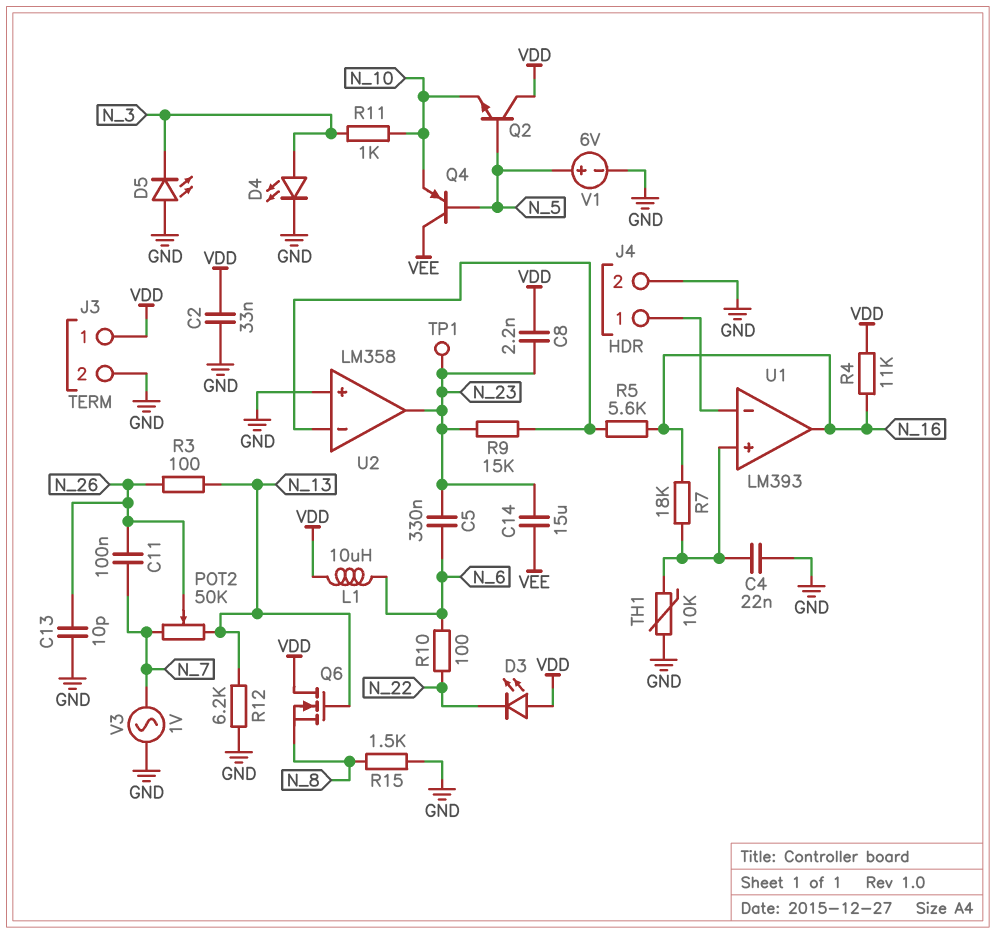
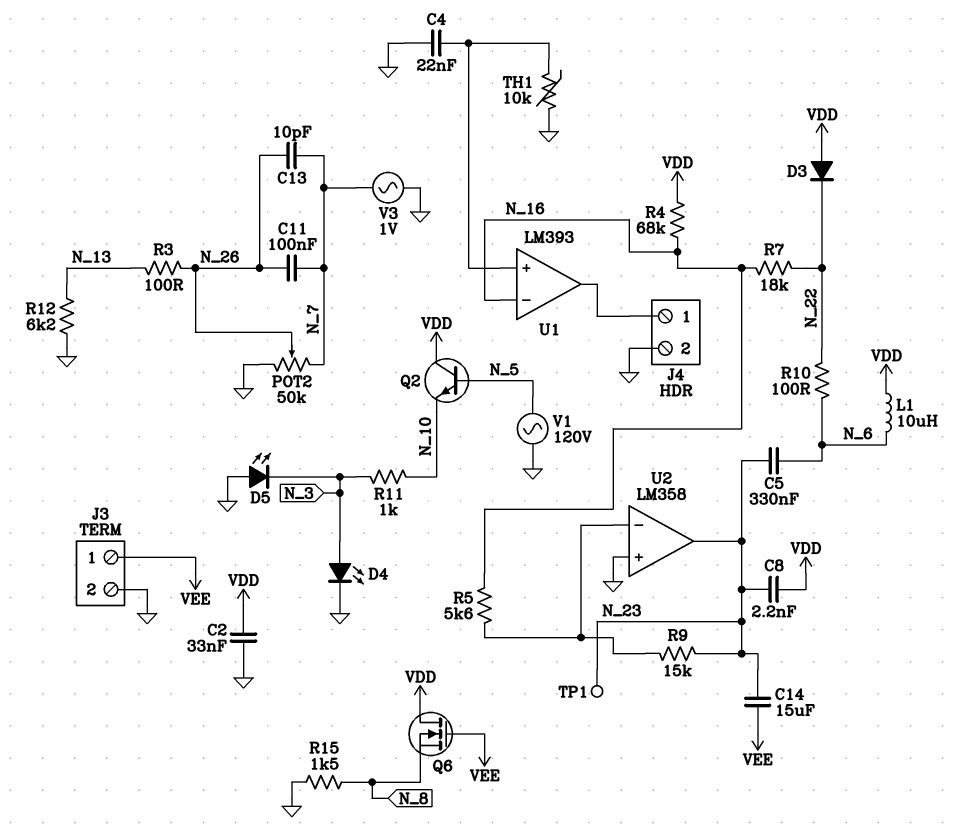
C13: 10pF (GND, N_26) -> 10pF (N_7, N_26)
D3: LED (A VDD, K N_22) -> diode (A VDD, K N_22)
J3 pin 1: VDD -> VEE
POT2: 50k (N_7, N_13, wiper N_26) -> 50k (GND, N_7, wiper N_26)
Q4: PNP (B N_5, C VEE, E N_10) -> none
Q6: NMOS (G N_13, D VDD, S N_8) -> NMOS (G VEE, D VDD, S N_8)
R4: 11k (N_16, VDD) -> 68k (N_16, VDD)
R7: 18k (N_16, U1/in+) -> 18k (N_16, N_22)
U1 pin in-: J4/1 -> N_16
U1 pin out: N_16 -> J4/1
V1: 6V (plus N_5, minus GND) -> AC 120V (GND, N_5)

